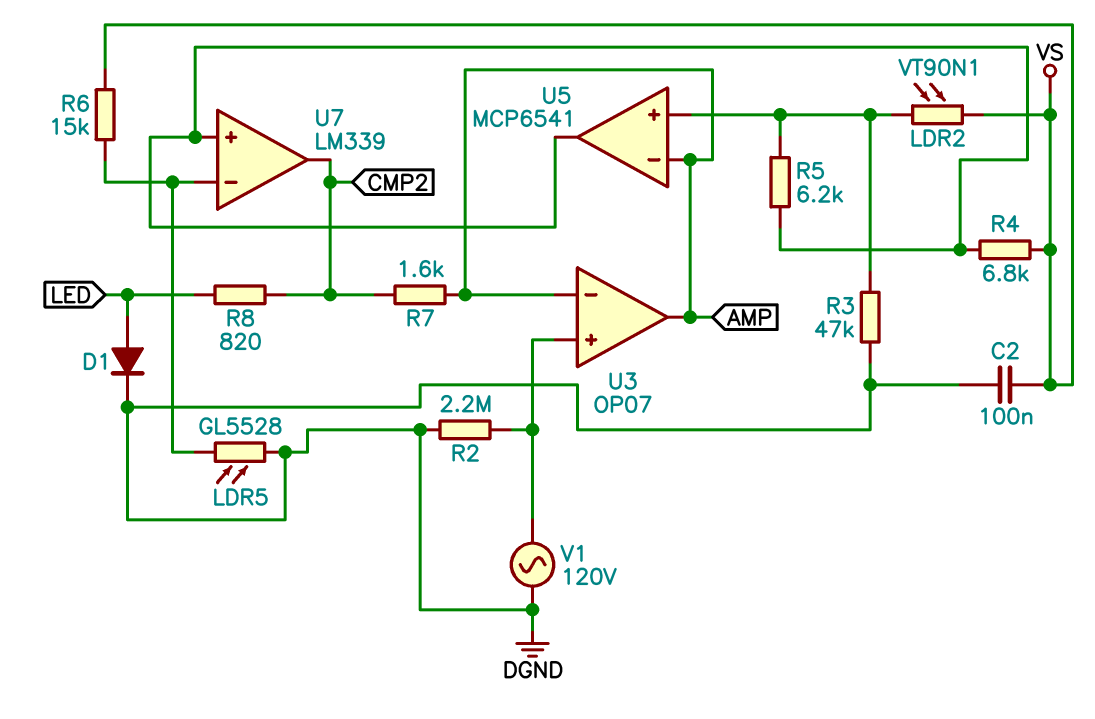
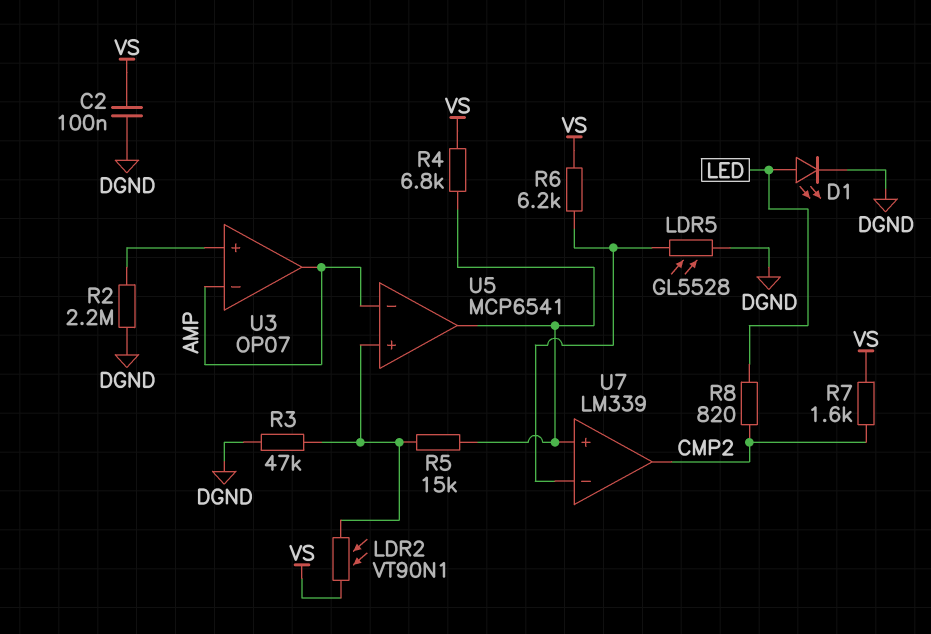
D1: diode (A LED, K DGND) -> LED (A LED, K DGND)
R5: 6.2k (U5/in+, U5/out) -> 15k (U5/in+, U5/out)
R6: 15k (U7/in-, VS) -> 6.2k (U7/in-, VS)
R7: 1.6k (AMP, CMP2) -> 1.6k (CMP2, VS)
V1: AC 120V (DGND, U3/in+) -> none

